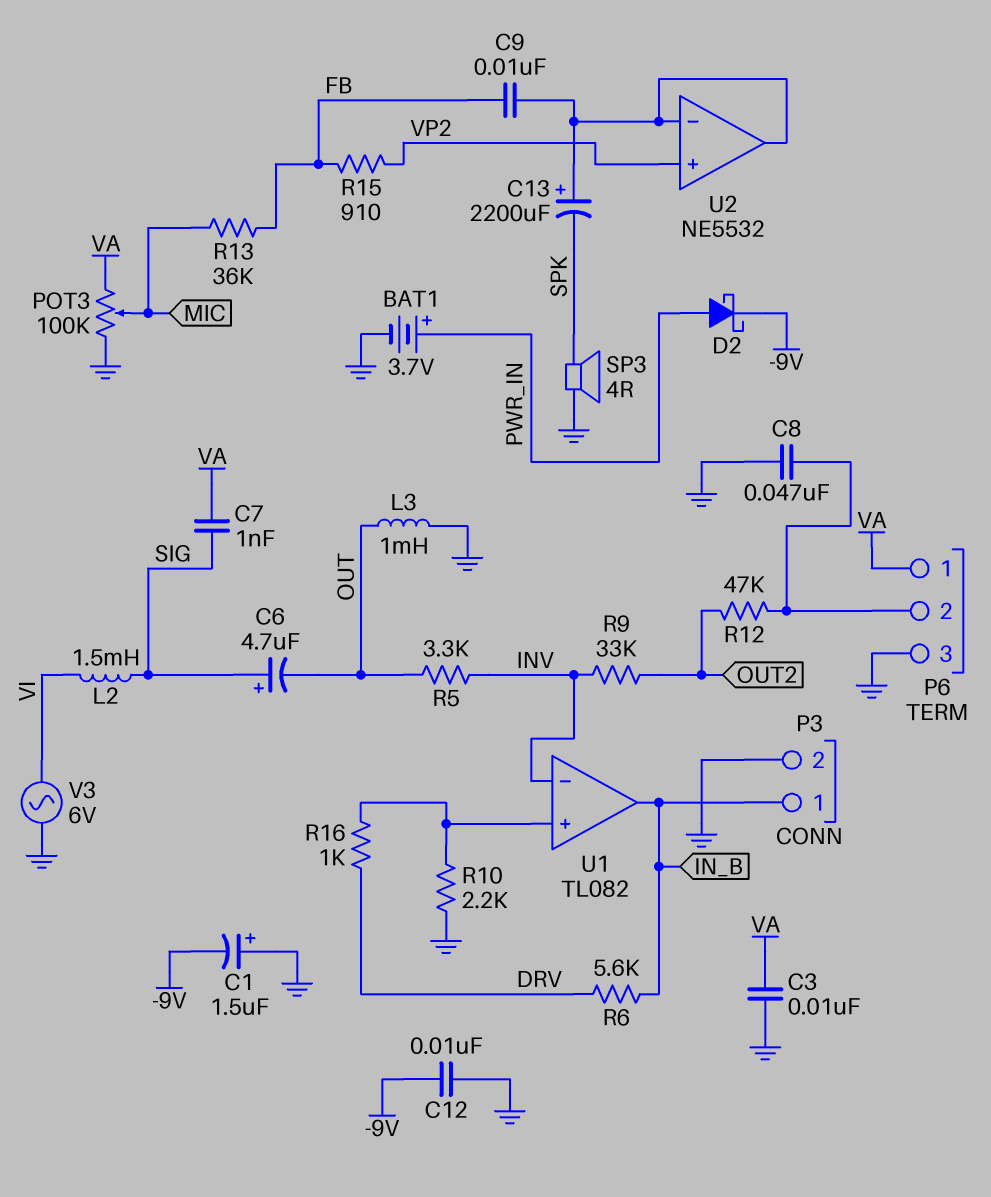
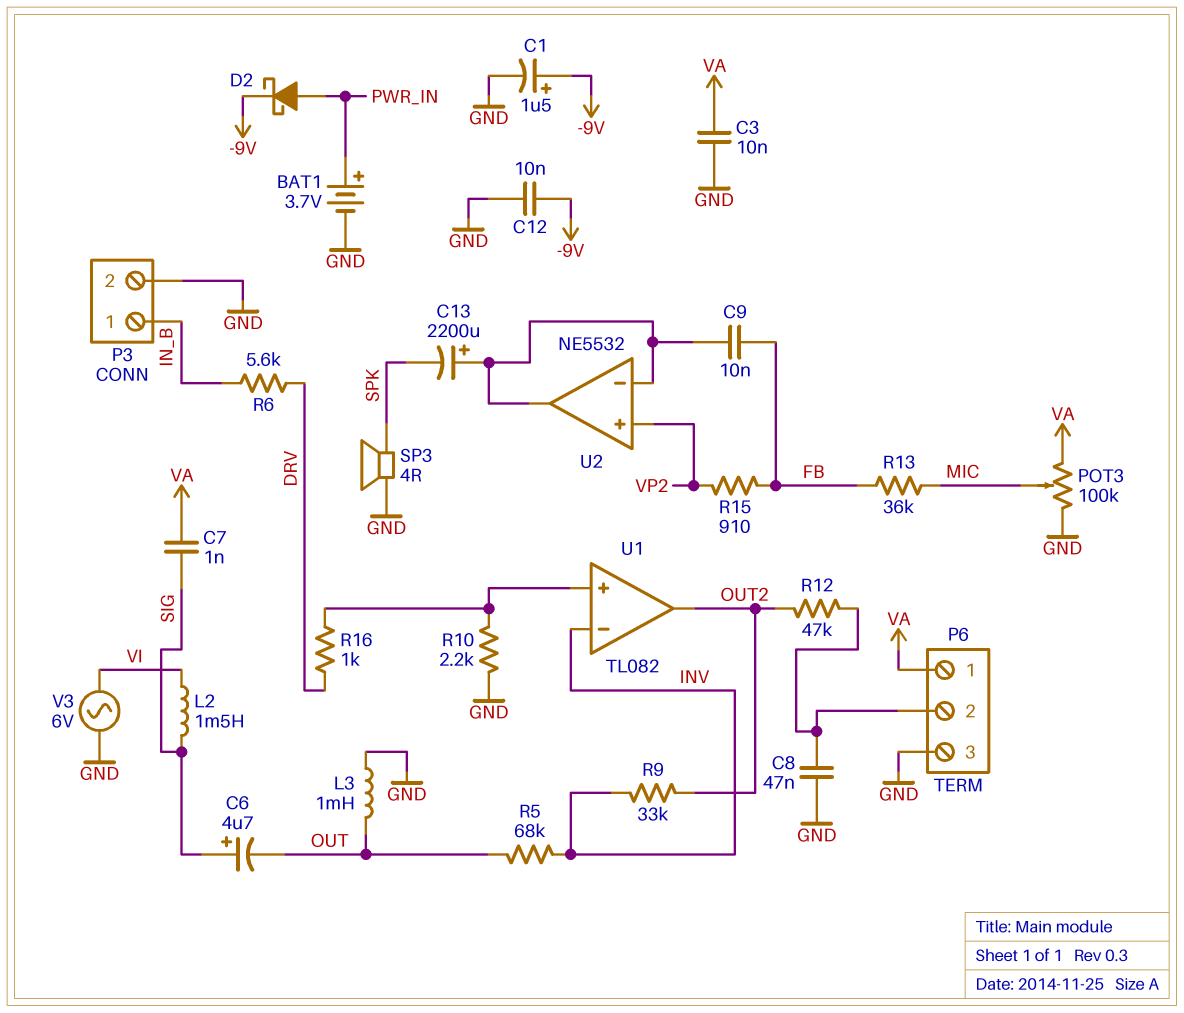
C1: 1.5uF (plus GND, minus -9V) -> 1.5uF (plus -9V, minus GND)
R5: 3.3k (INV, OUT) -> 68k (INV, OUT)
U1 pin out: IN_B -> OUT2

